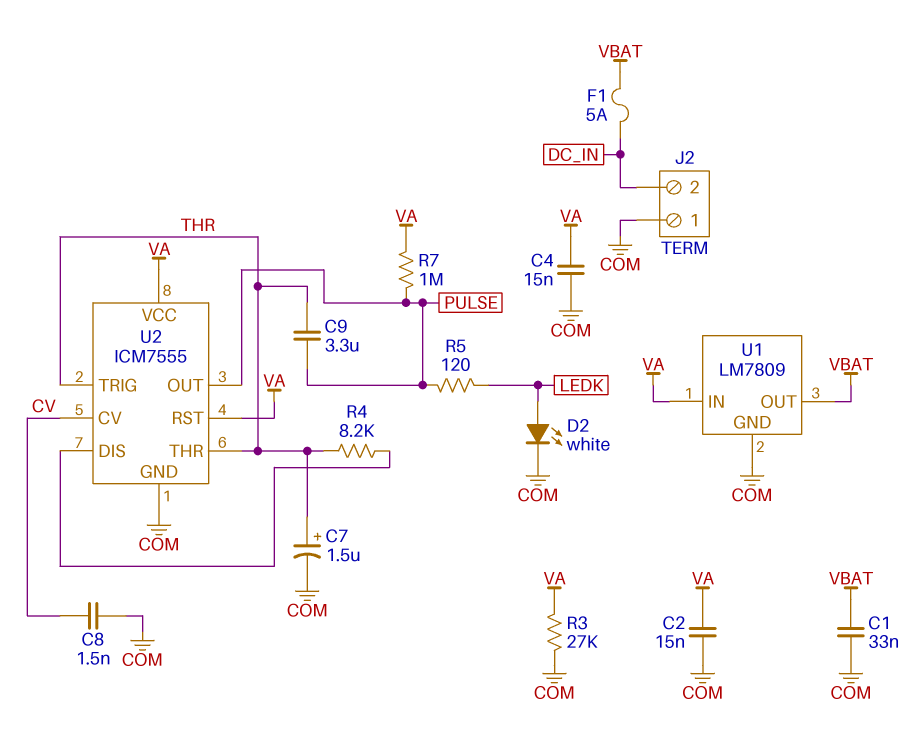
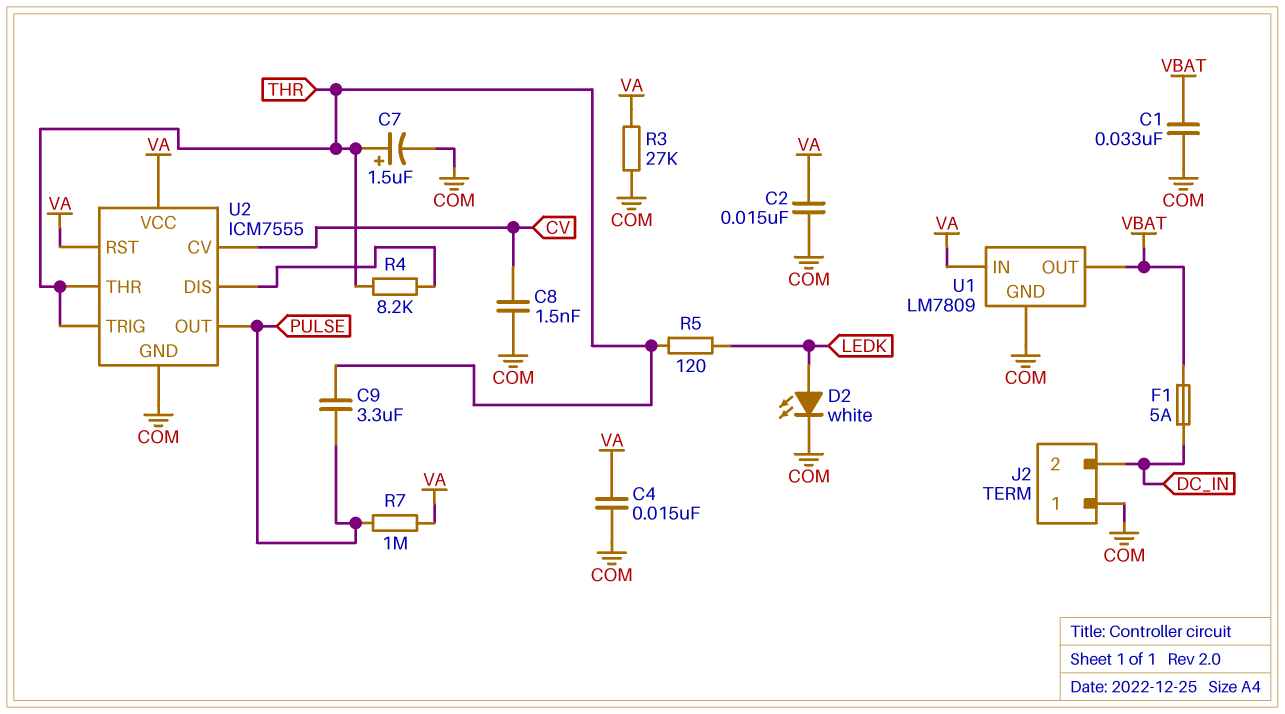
R5: 120 (LEDK, PULSE) -> 120 (LEDK, THR)

